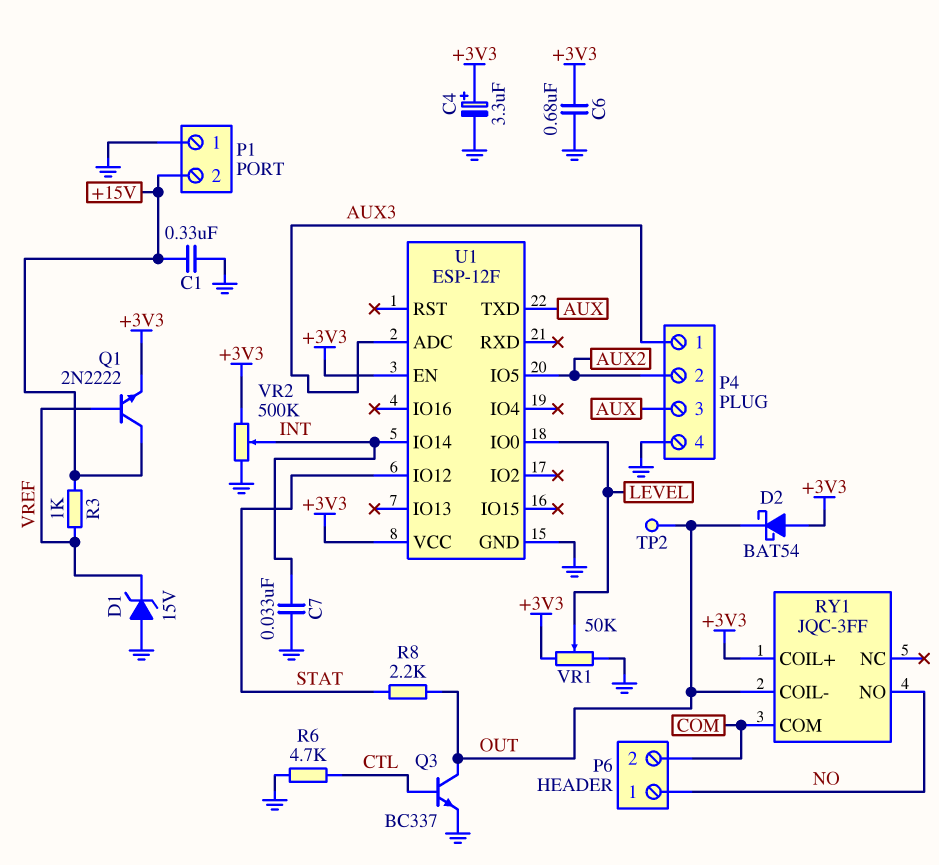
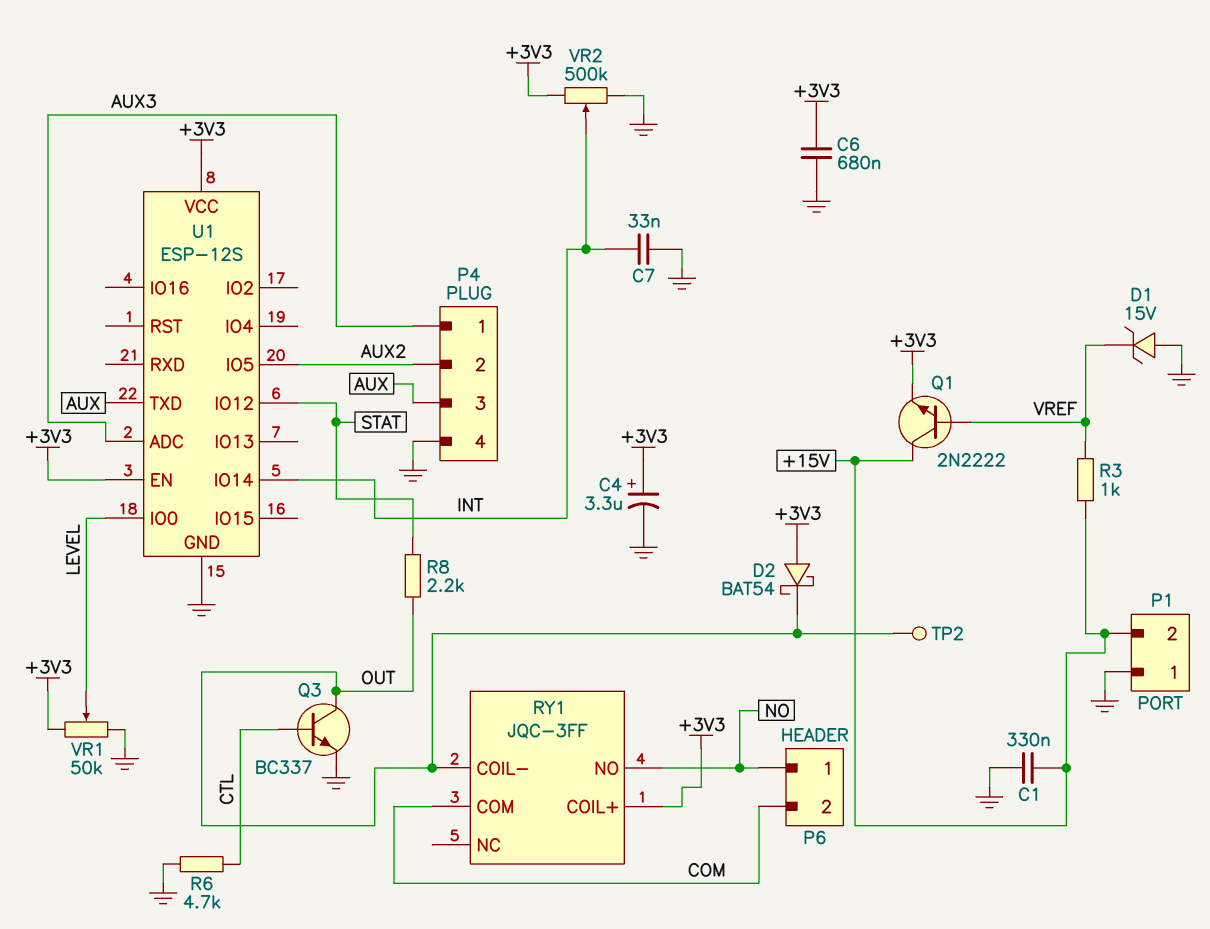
U1: ESP-12F -> ESP-12S

